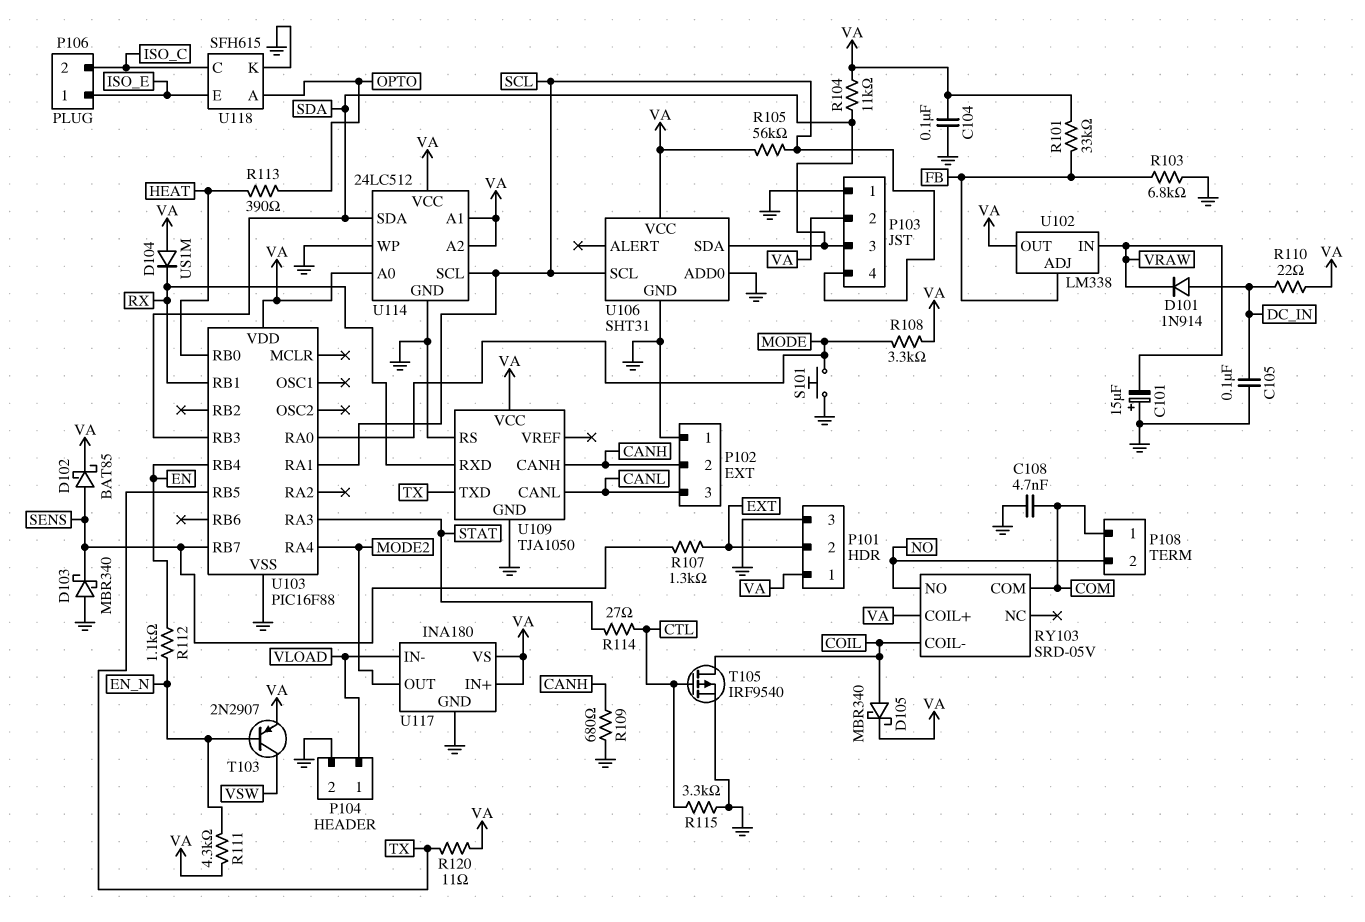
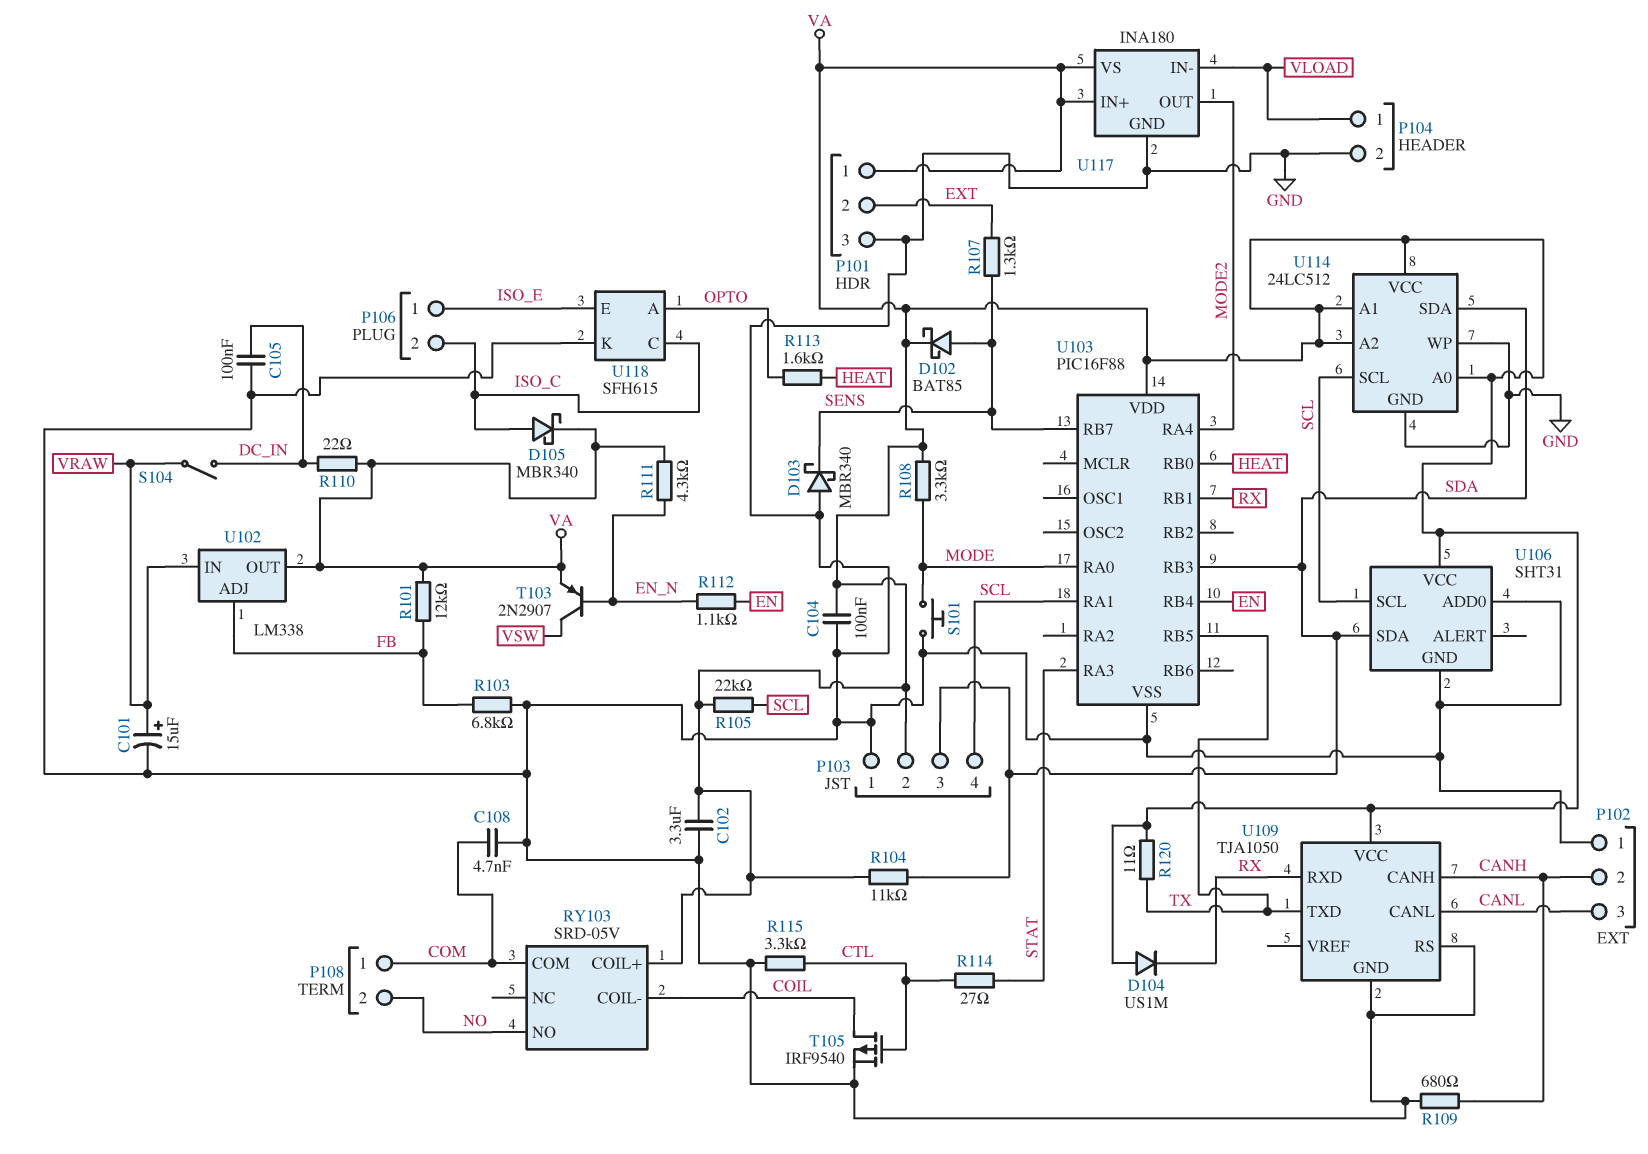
C101: 15uF (plus GND, minus VRAW) -> 15uF (plus VRAW, minus GND)
C102: none -> 3.3uF (GND, VA)
D101: diode 1N914 (A DC_IN, K VRAW) -> none
D105: schottky MBR340 (A COIL, K VA) -> schottky MBR340 (A ISO_C, K VA)
R101: 33k (FB, VA) -> 12k (FB, VA)
R105: 56k (SCL, VA) -> 22k (SCL, VA)
R113: 390 (HEAT, OPTO) -> 1.6k (HEAT, OPTO)
S104: none -> switch (DC_IN, VRAW)

